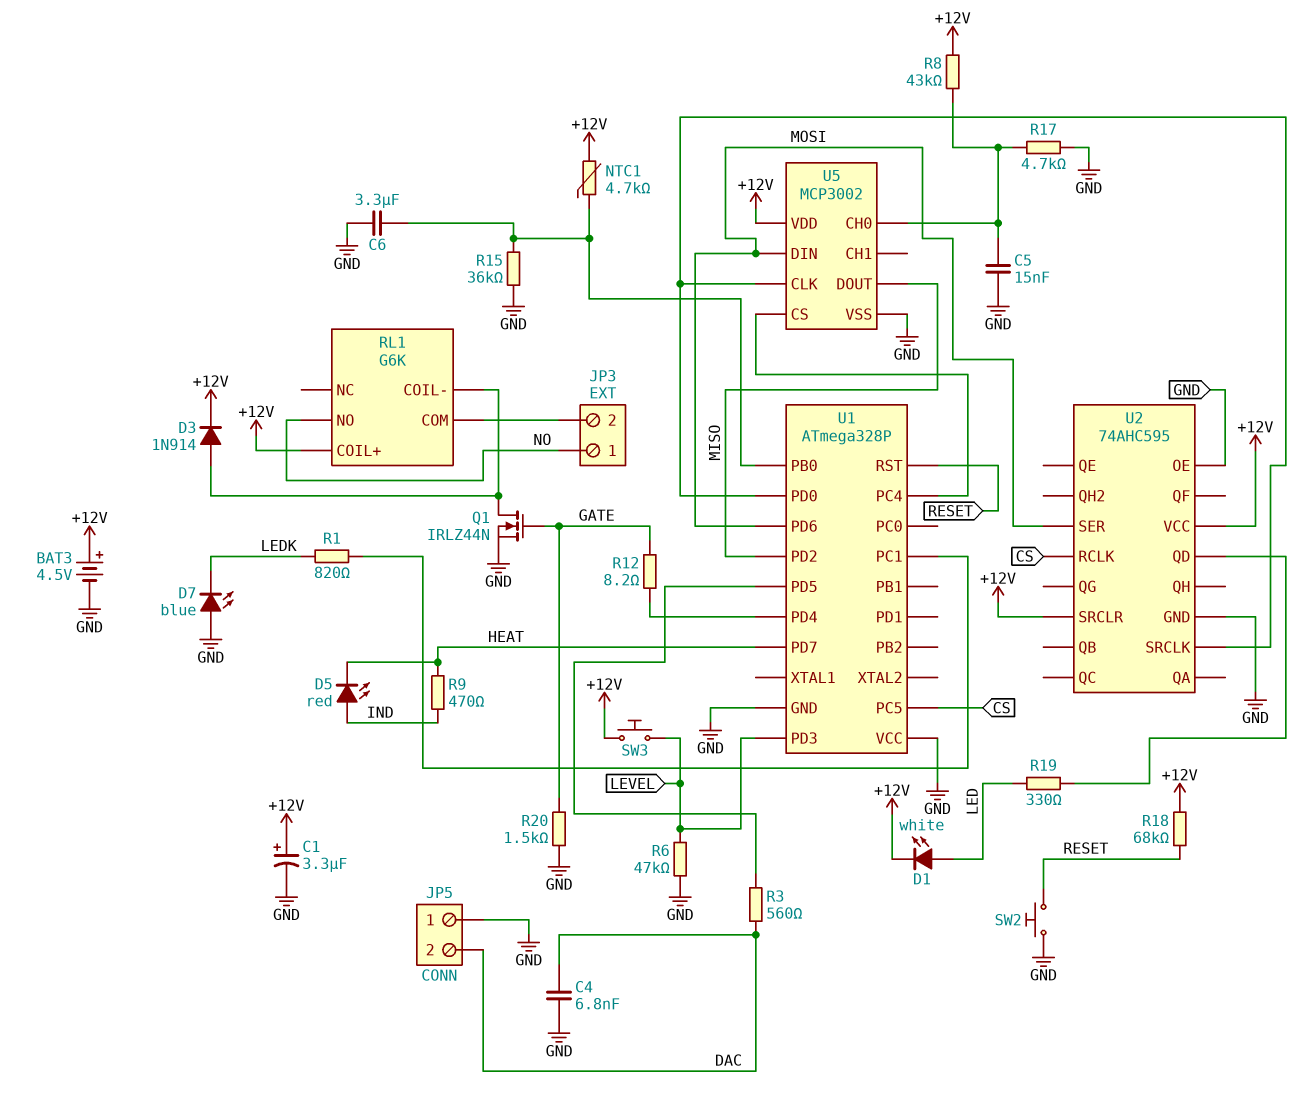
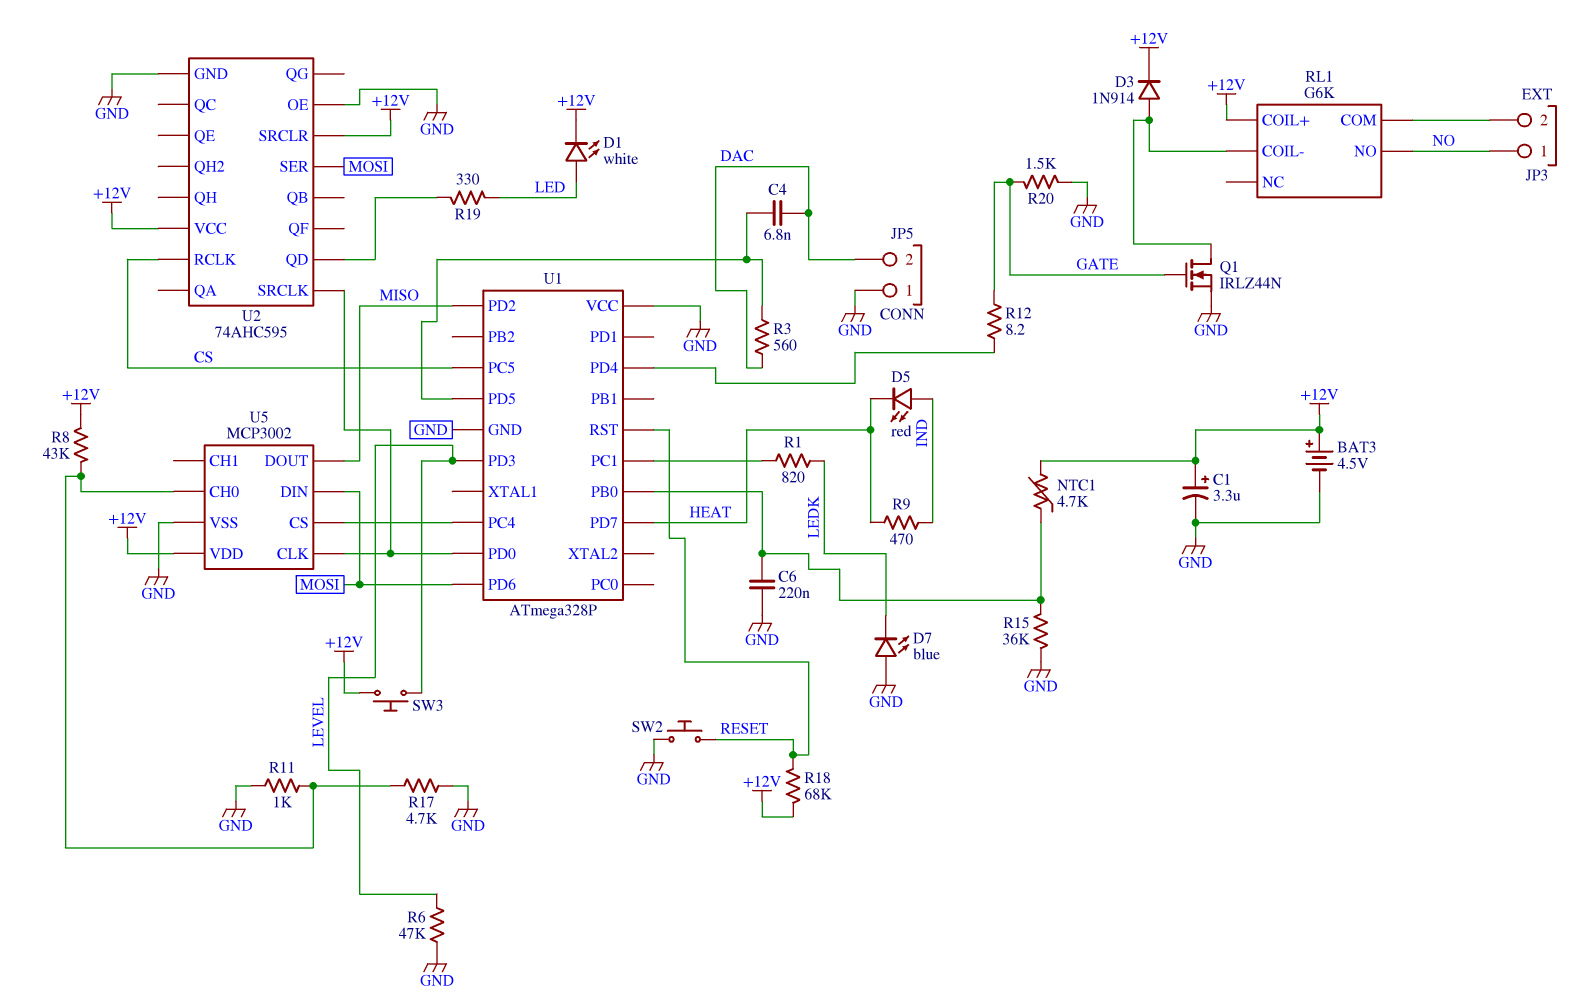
C4: 6.8nF (DAC, GND) -> 6.8nF (DAC, U1/PD5)
C5: 15nF (GND, U5/CH0) -> none
C6: 3.3uF (GND, U1/PB0) -> 220nF (GND, U1/PB0)
R11: none -> 1k (GND, U5/CH0)

